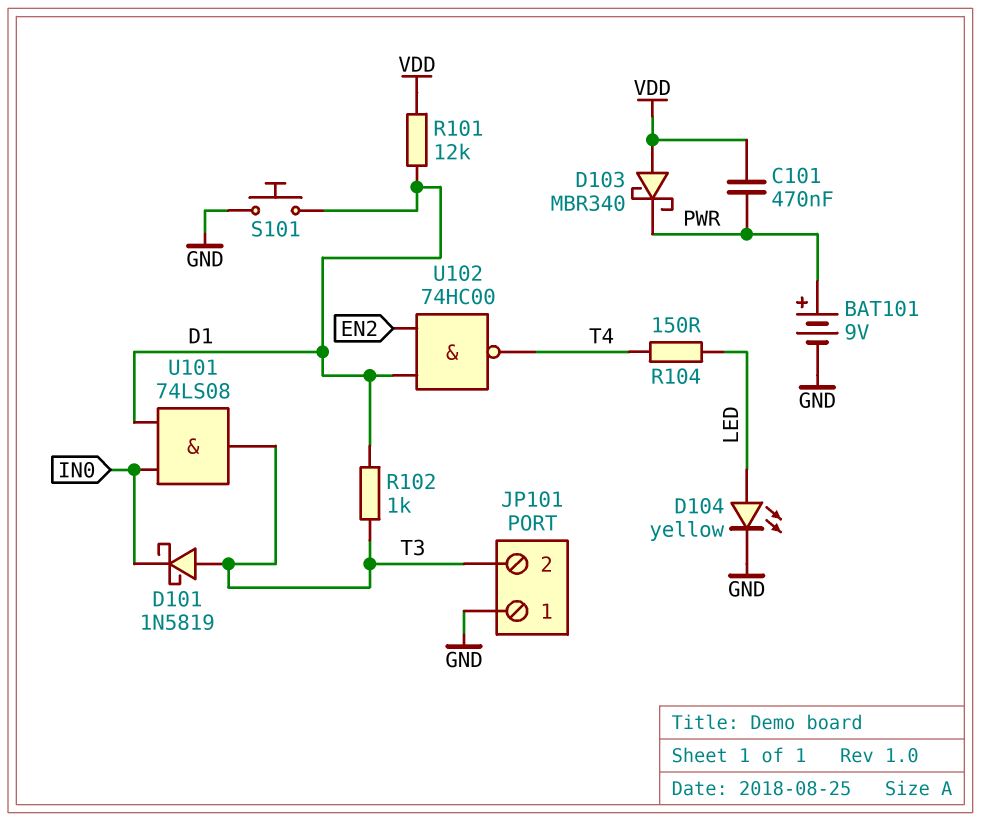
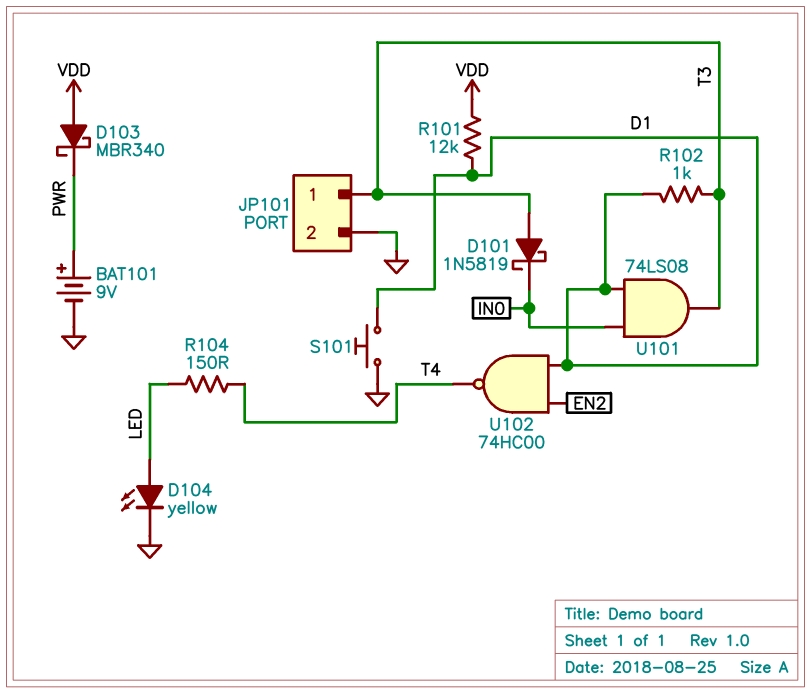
C101: 470nF (PWR, VDD) -> none
JP101 pin 1: GND -> T3
JP101 pin 2: T3 -> GND

